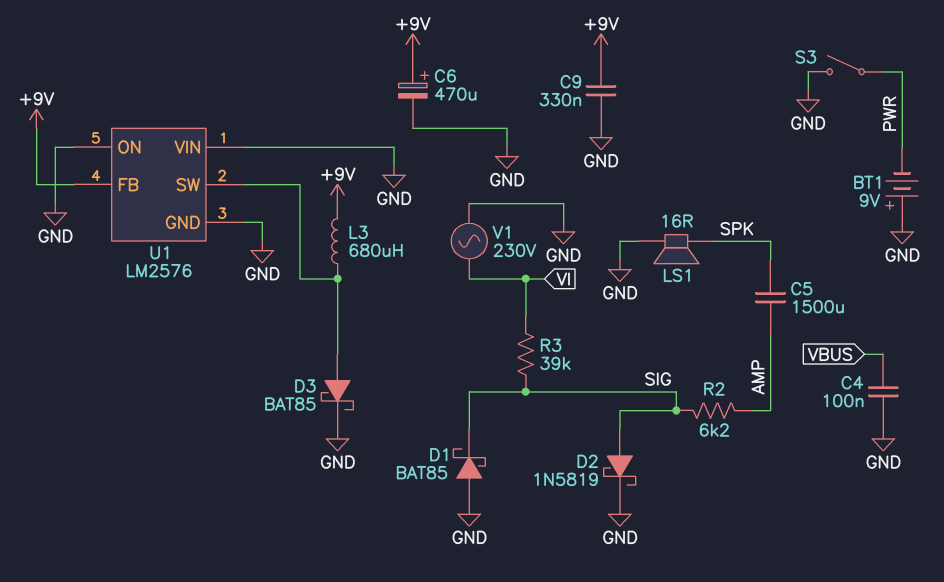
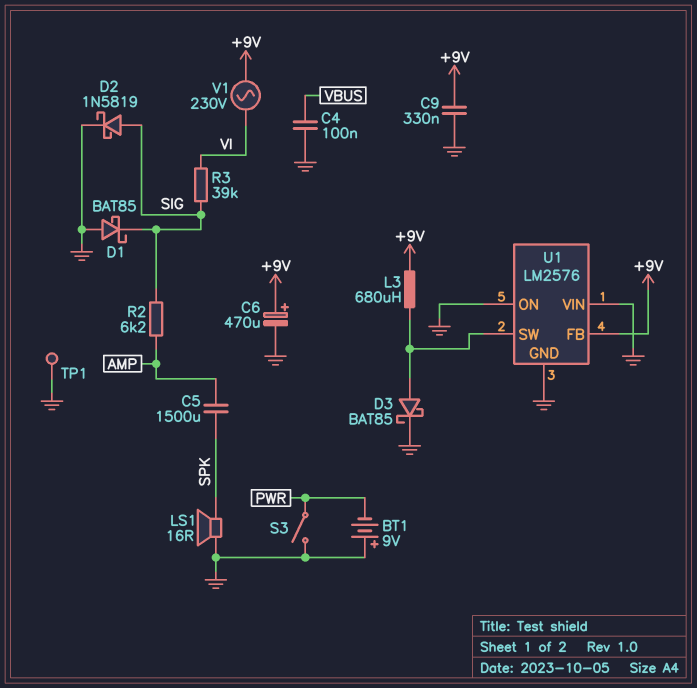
TP1: none -> test point (GND)
V1: AC 230V (GND, VI) -> AC 230V (+9V, VI)

